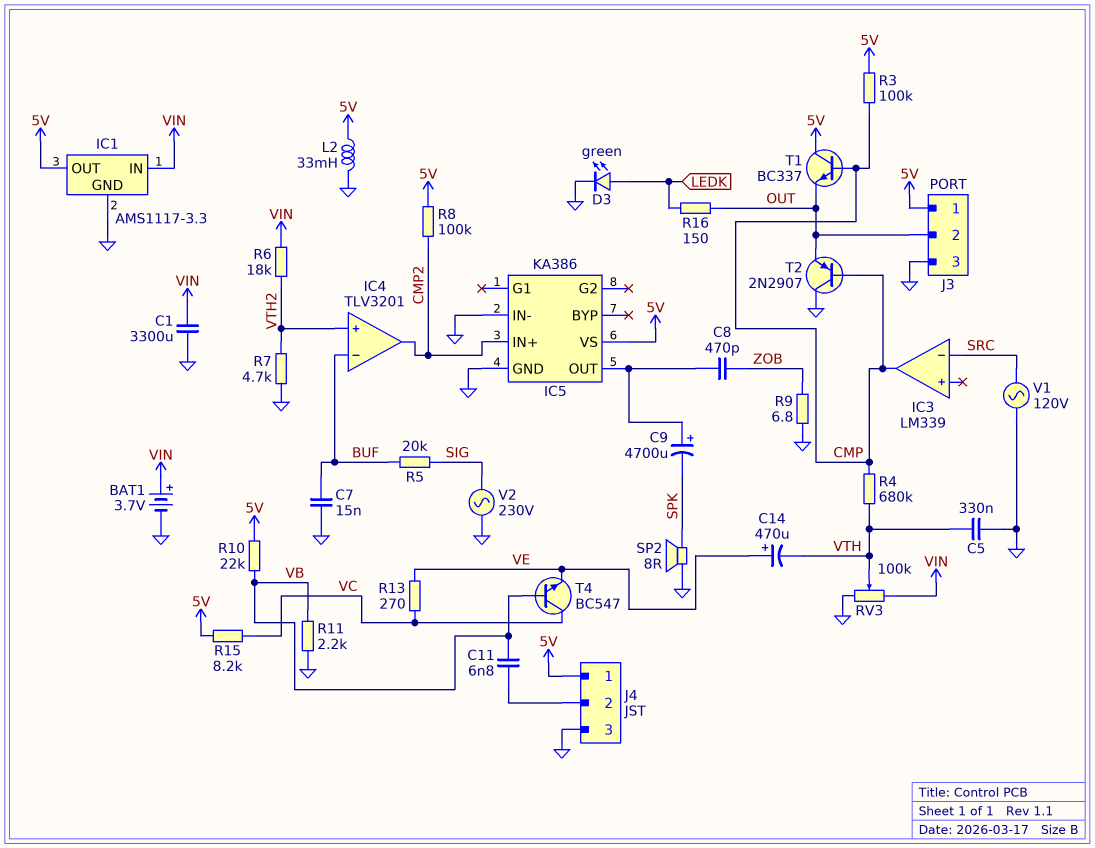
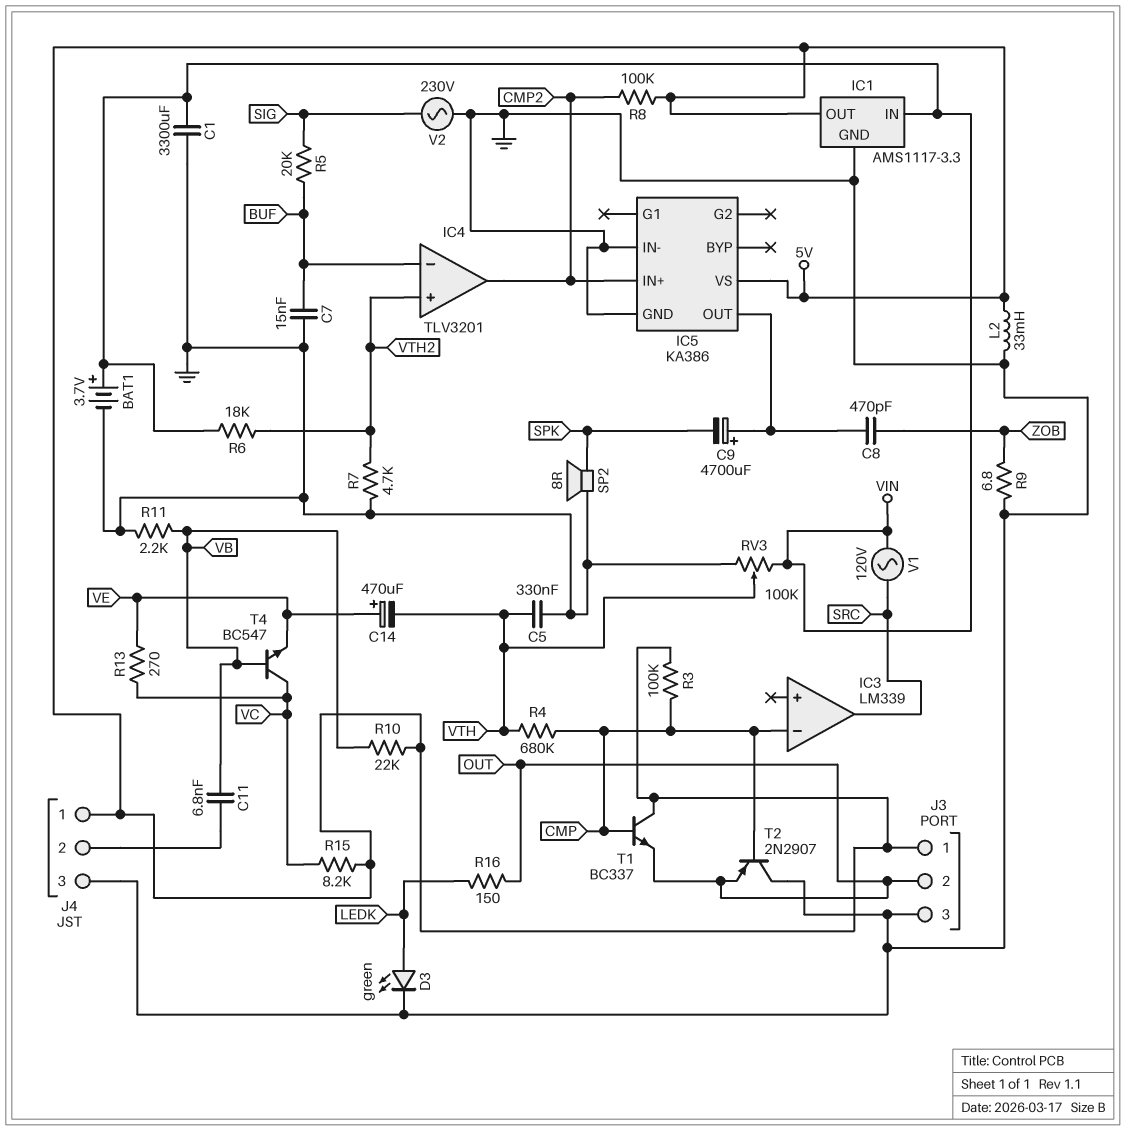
IC3 pin in-: SRC -> CMP
IC3 pin out: CMP -> SRC
V1: AC 120V (GND, SRC) -> AC 120V (SRC, VIN)

